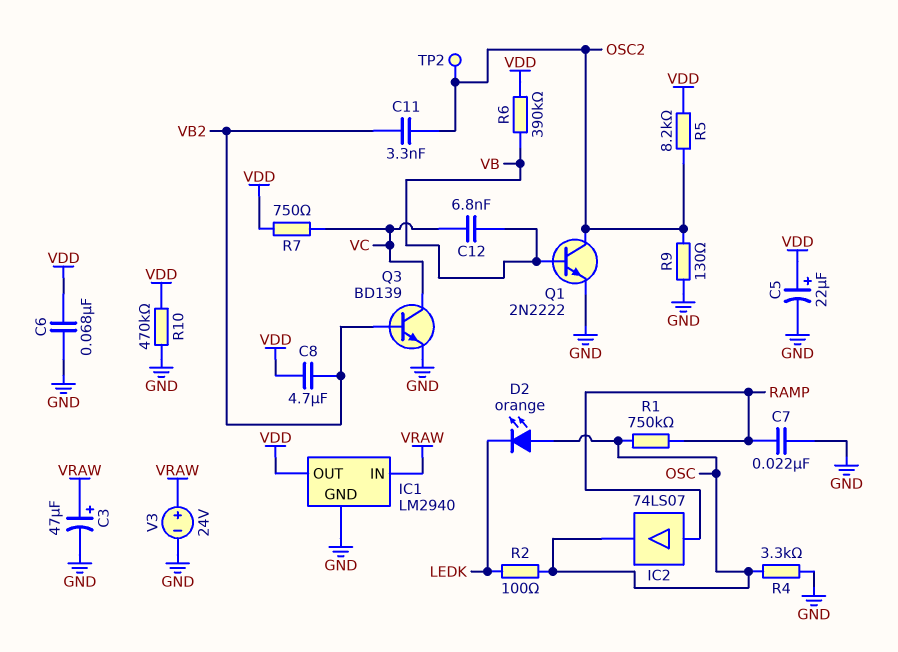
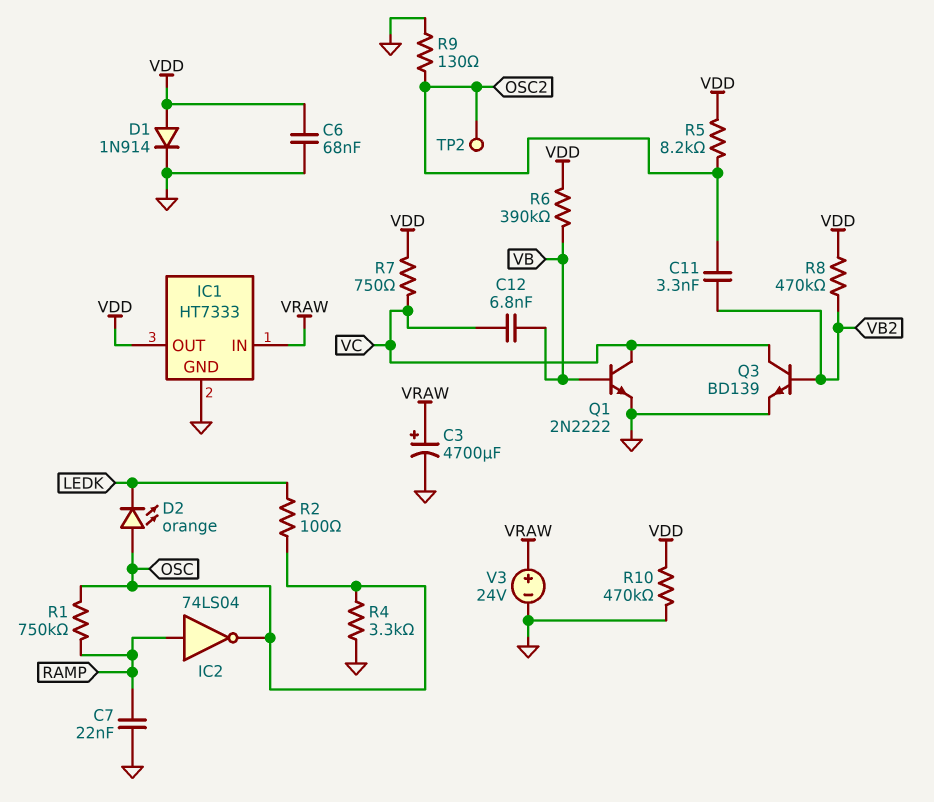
C3: 47uF (plus VRAW, minus GND) -> 4700uF (plus VRAW, minus GND)
C5: 22uF (plus VDD, minus GND) -> none
C8: 4.7uF (VB2, VDD) -> none
D1: none -> diode 1N914 (A VDD, K GND)
IC1: LM2940 -> HT7333
IC2: buffer 74LS07 (in RAMP, out OSC) -> NOT 74LS04 (in RAMP, out OSC)
Q1: NPN 2N2222 (B VB, C OSC2, E GND) -> NPN 2N2222 (B VB, C VC, E GND)
R8: none -> 470k (VB2, VDD)

